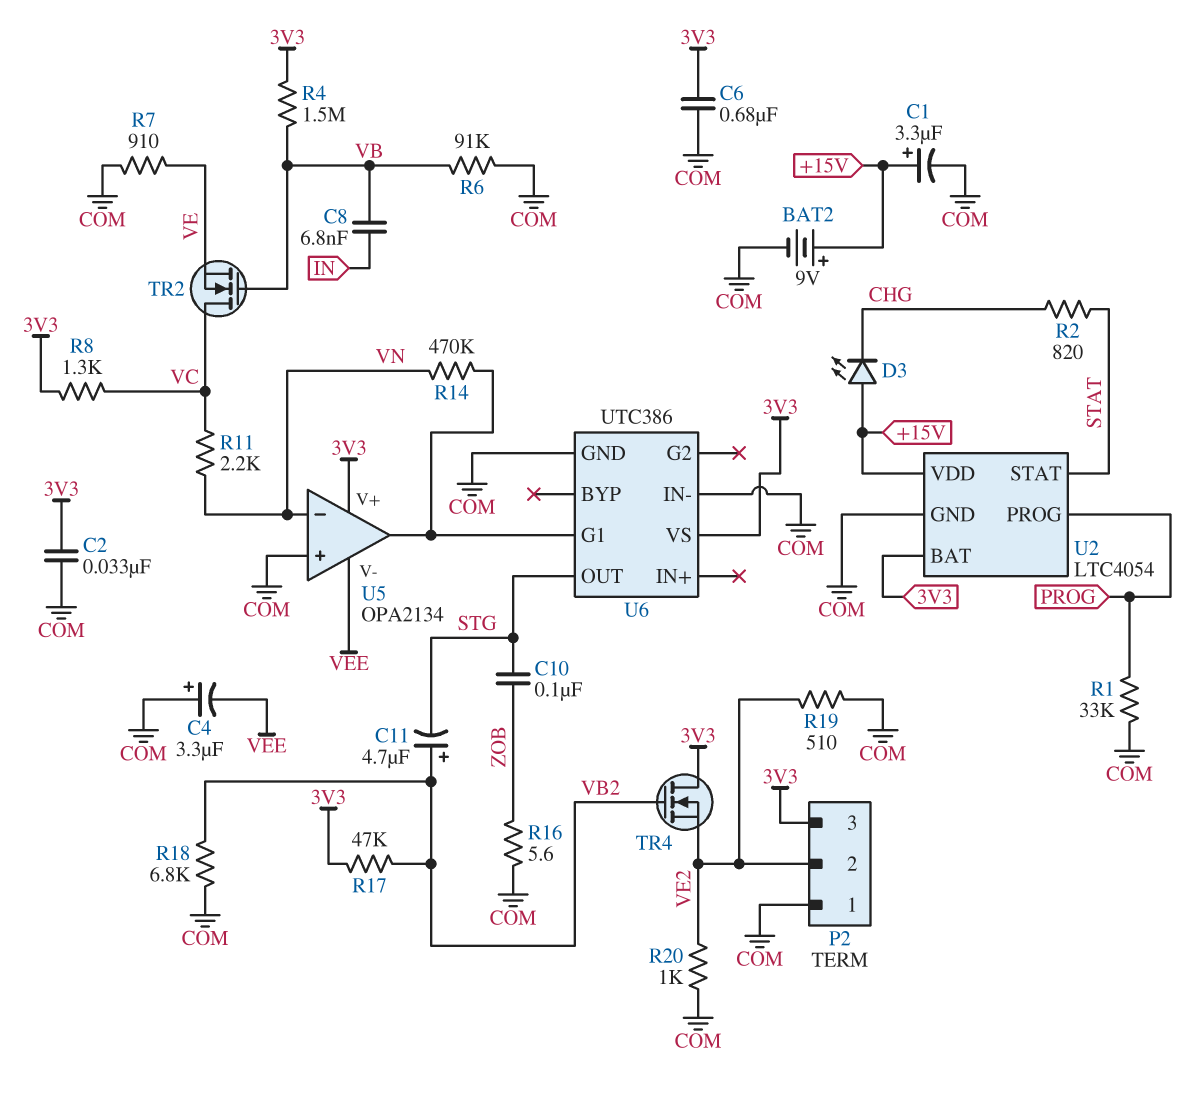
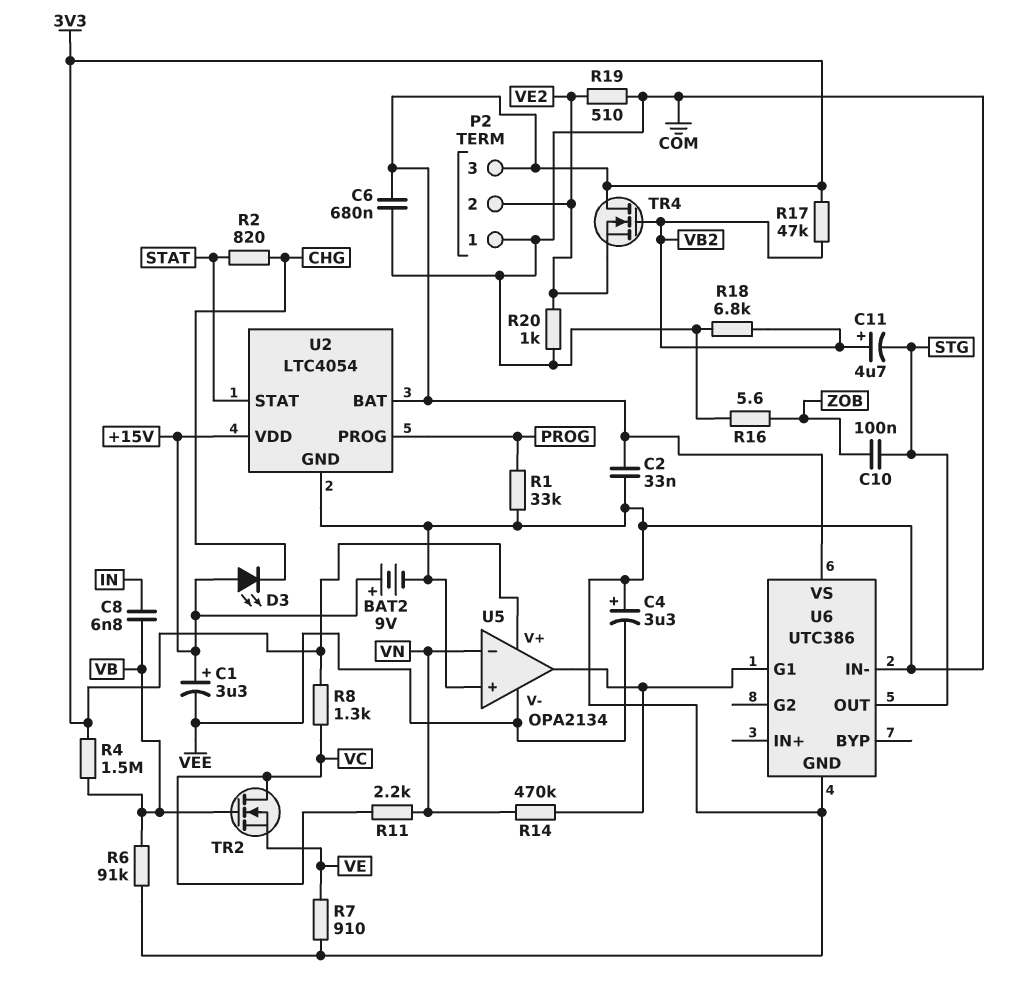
C1: 3.3uF (plus +15V, minus COM) -> 3.3uF (plus +15V, minus VEE)

